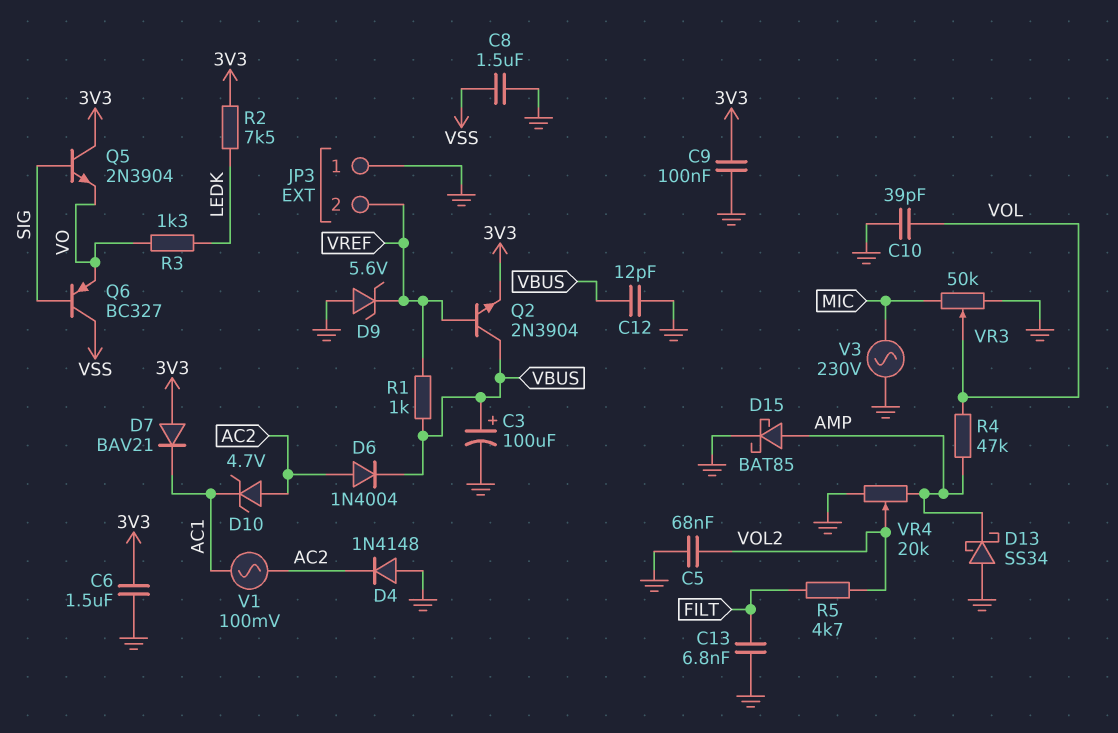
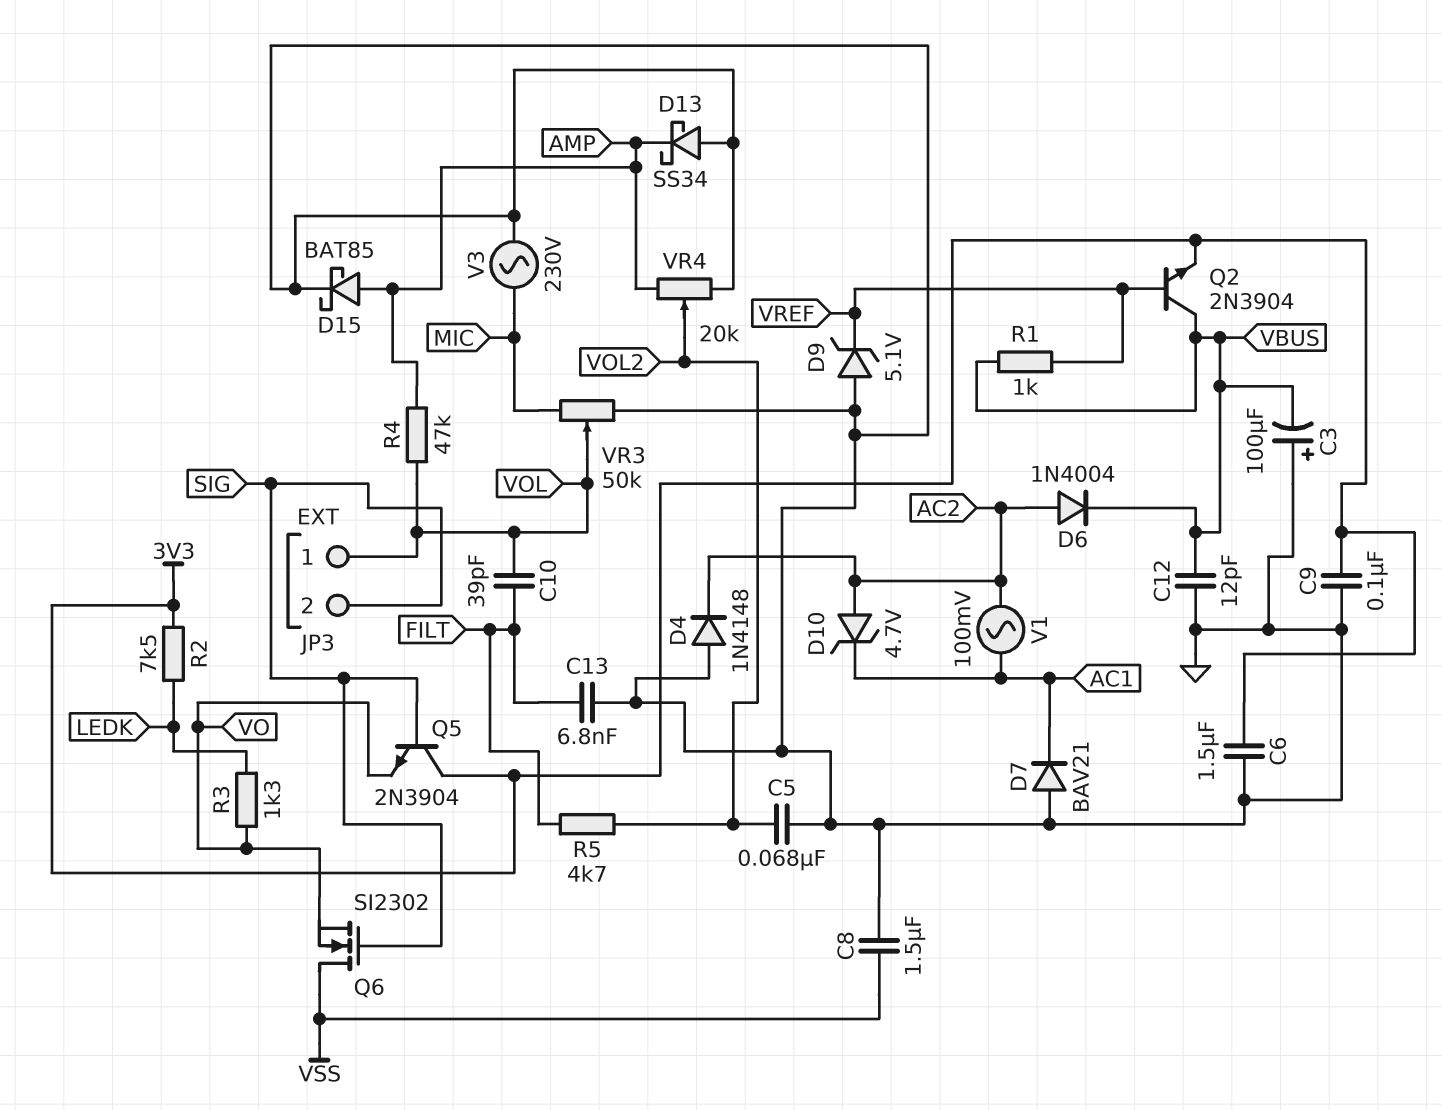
C3: 100uF (plus VBUS, minus GND) -> 100uF (plus GND, minus VBUS)
C10: 39pF (GND, VOL) -> 39pF (FILT, VOL)
D7: diode BAV21 (A 3V3, K AC1) -> diode BAV21 (A GND, K AC1)
D9: zener 5.6V (A GND, K VREF) -> zener 5.1V (A GND, K VREF)
JP3 pin 1: GND -> VOL
JP3 pin 2: VREF -> SIG
Q6: PNP BC327 (B SIG, C VSS, E VO) -> NMOS SI2302 (G SIG, D VSS, S VO)

